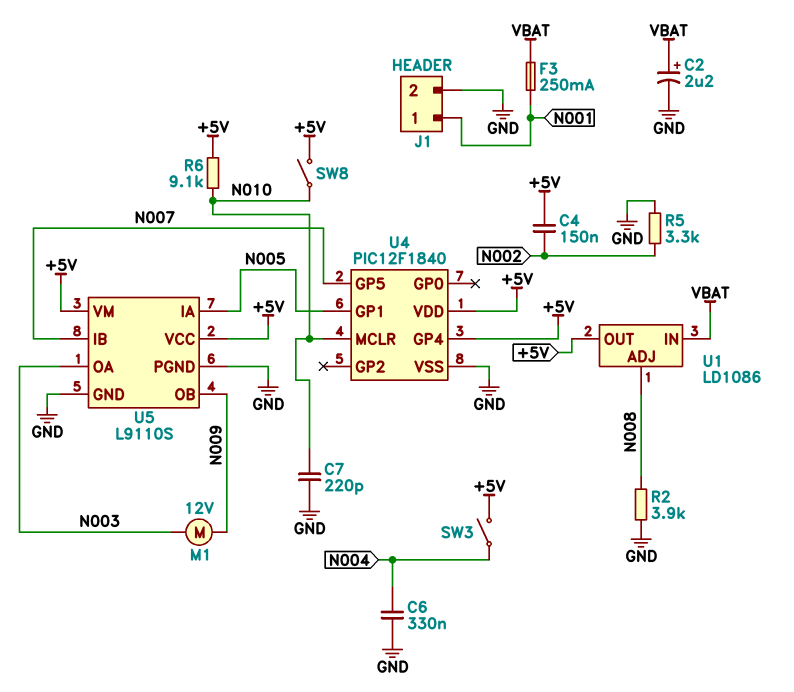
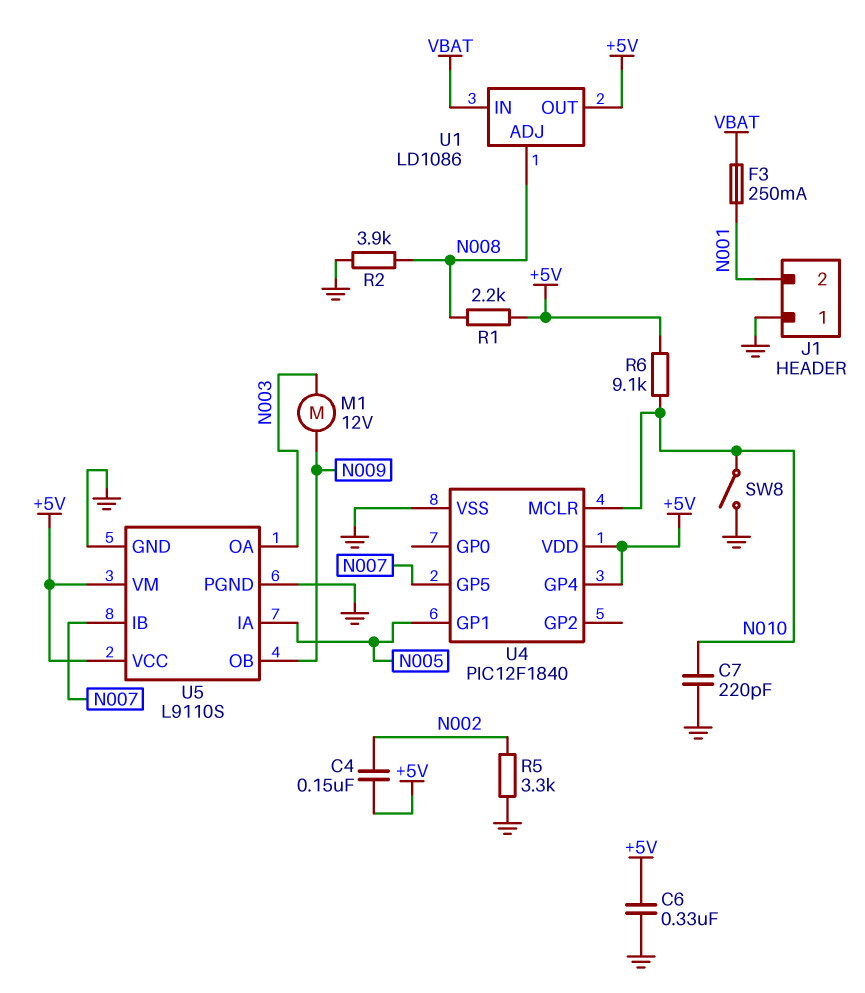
C2: 2.2uF (plus VBAT, minus GND) -> none
C6: 330nF (GND, N004) -> 330nF (+5V, GND)
J1 pin 1: N001 -> GND
J1 pin 2: GND -> N001
R1: none -> 2.2k (+5V, N008)
SW3: switch (+5V, N004) -> none
SW8: switch (+5V, N010) -> switch (GND, N010)

